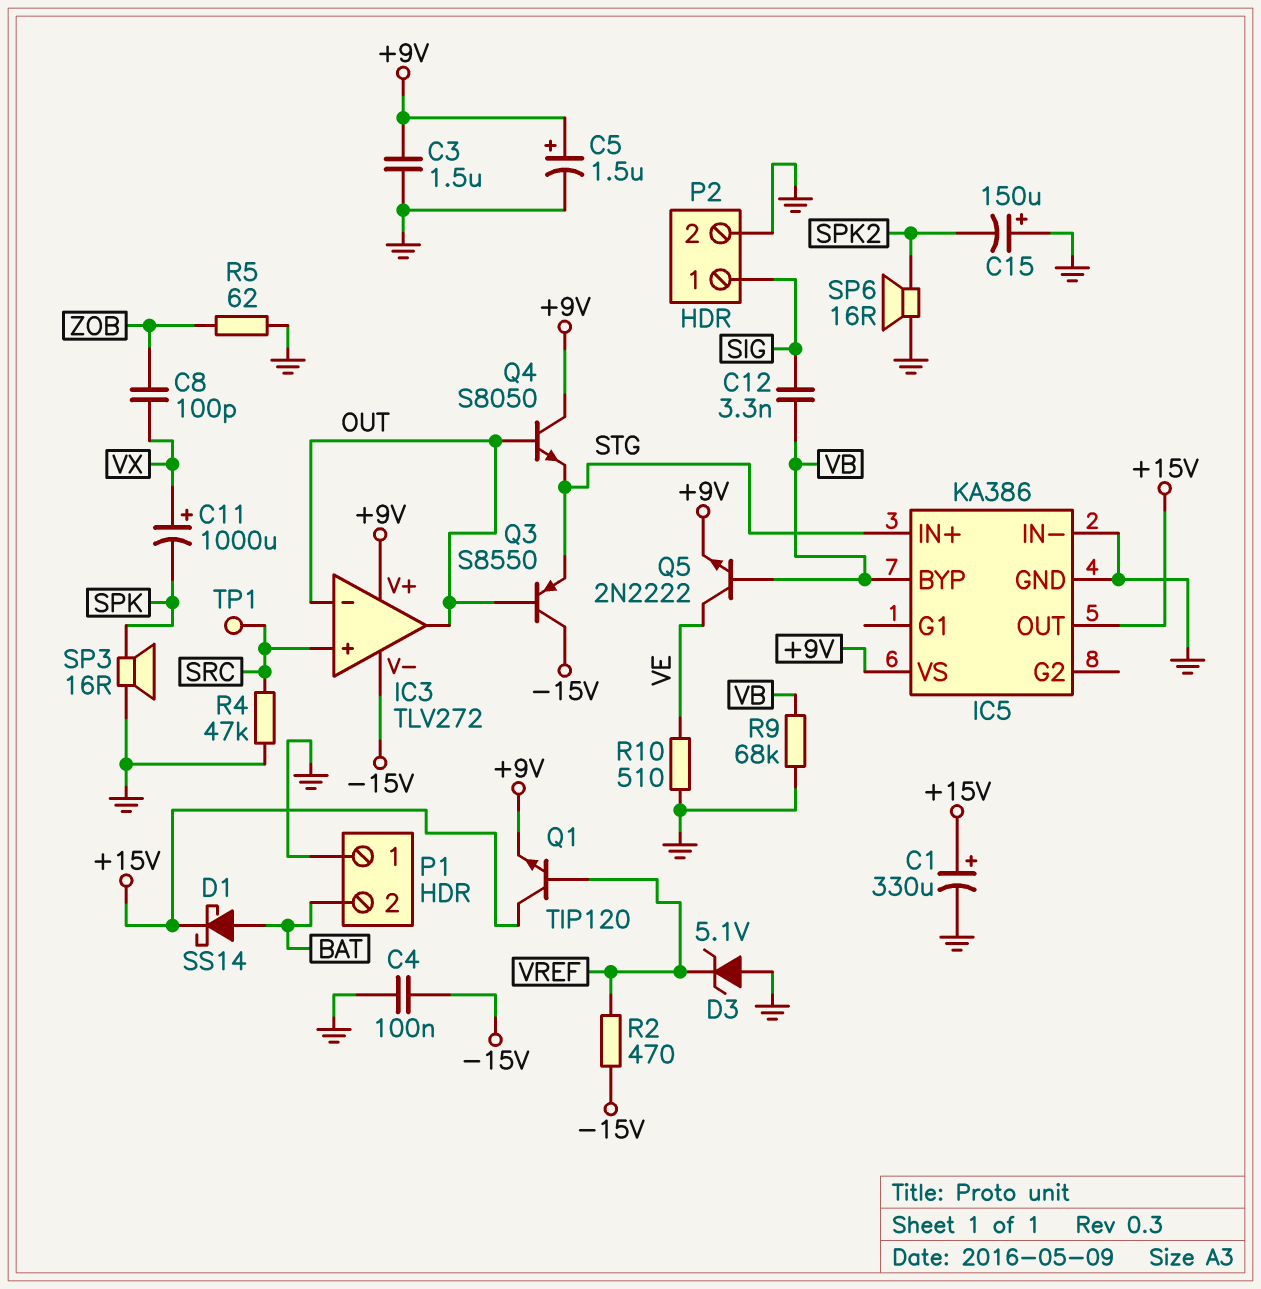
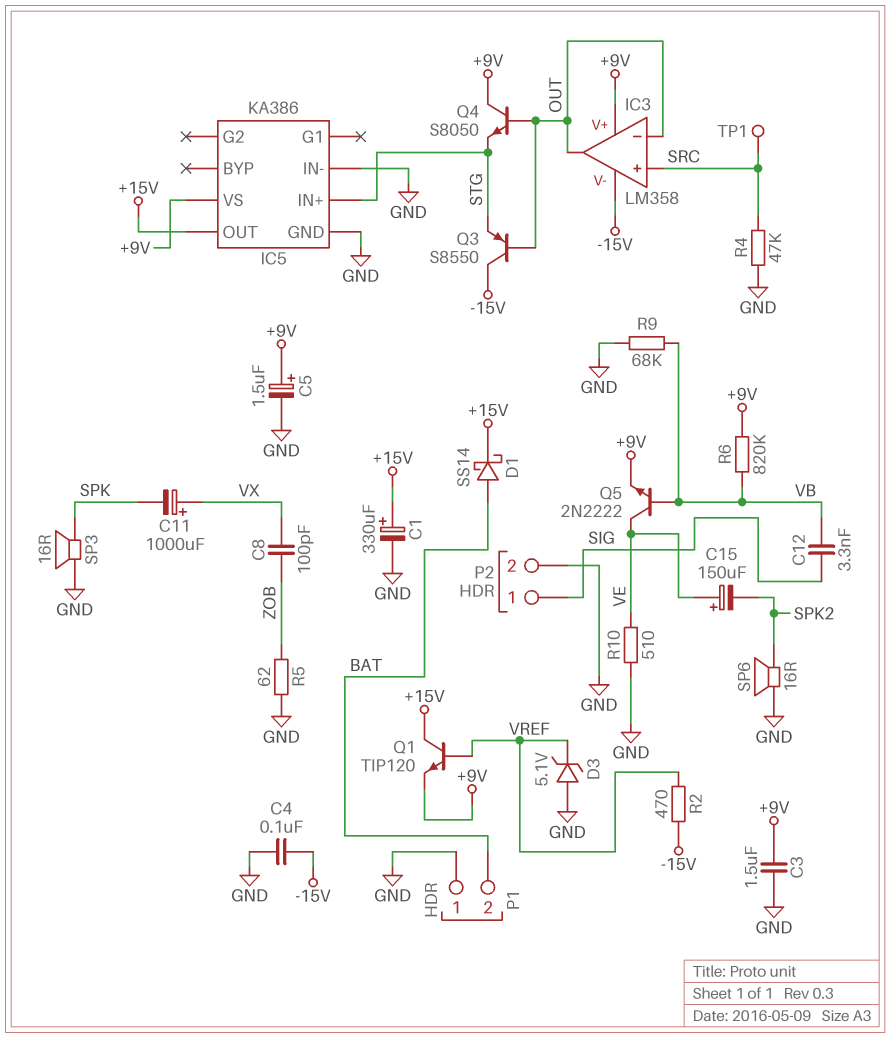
C15: 150uF (plus GND, minus SPK2) -> 150uF (plus VE, minus SPK2)
IC3: TLV272 -> LM358
IC5 pin BYP: VB -> none
R6: none -> 820k (+9V, VB)

